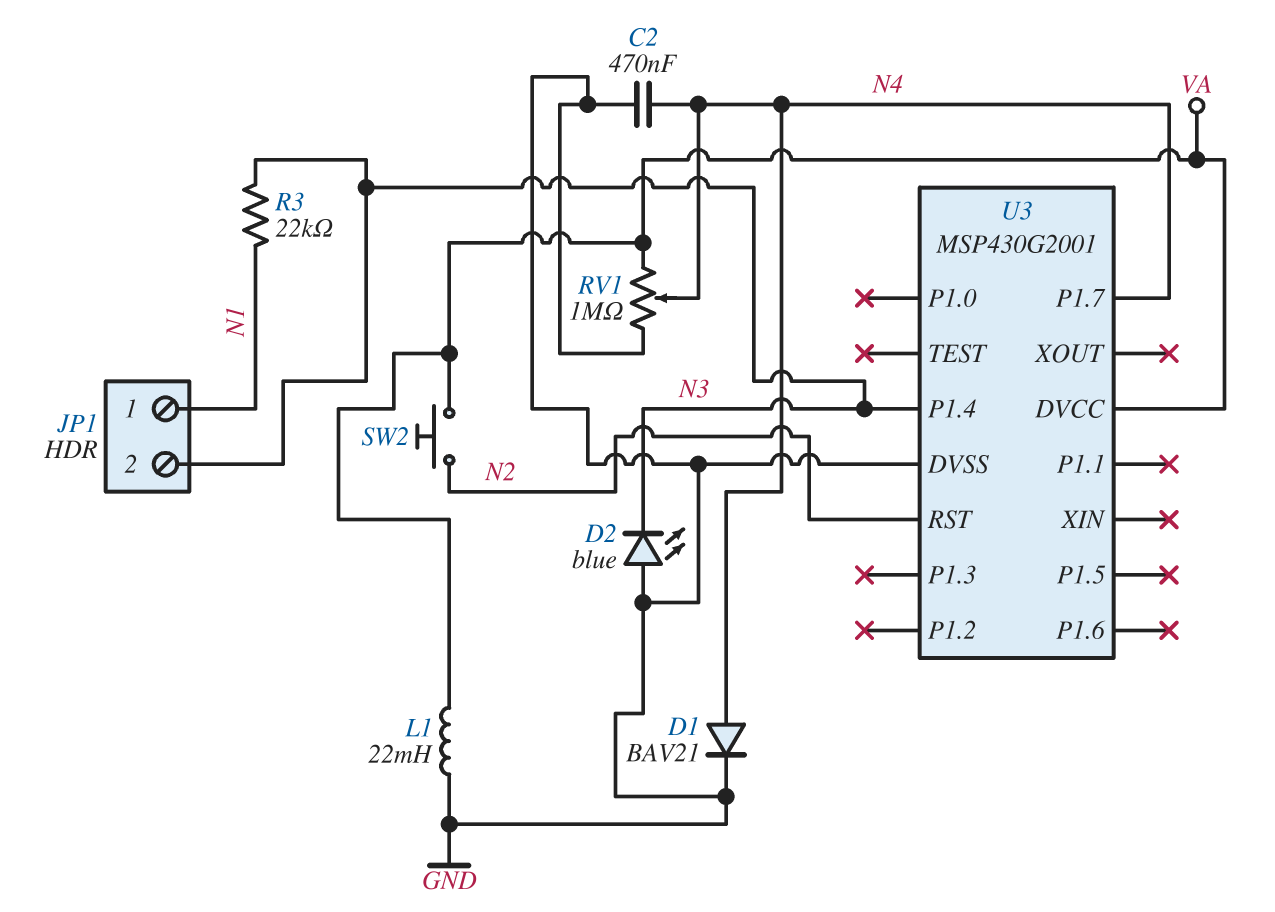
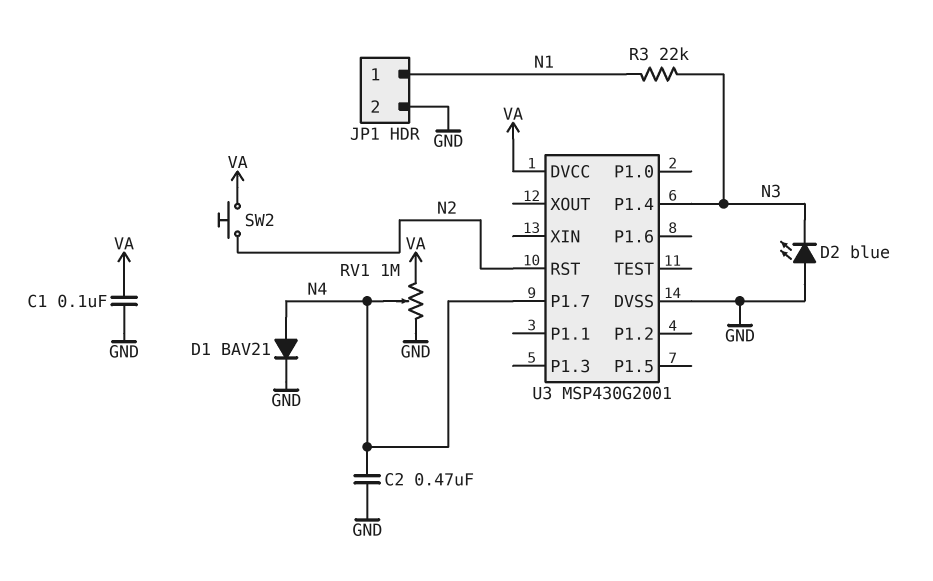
C1: none -> 100nF (GND, VA)
JP1 pin 2: N3 -> GND
L1: 22mH (GND, VA) -> none

